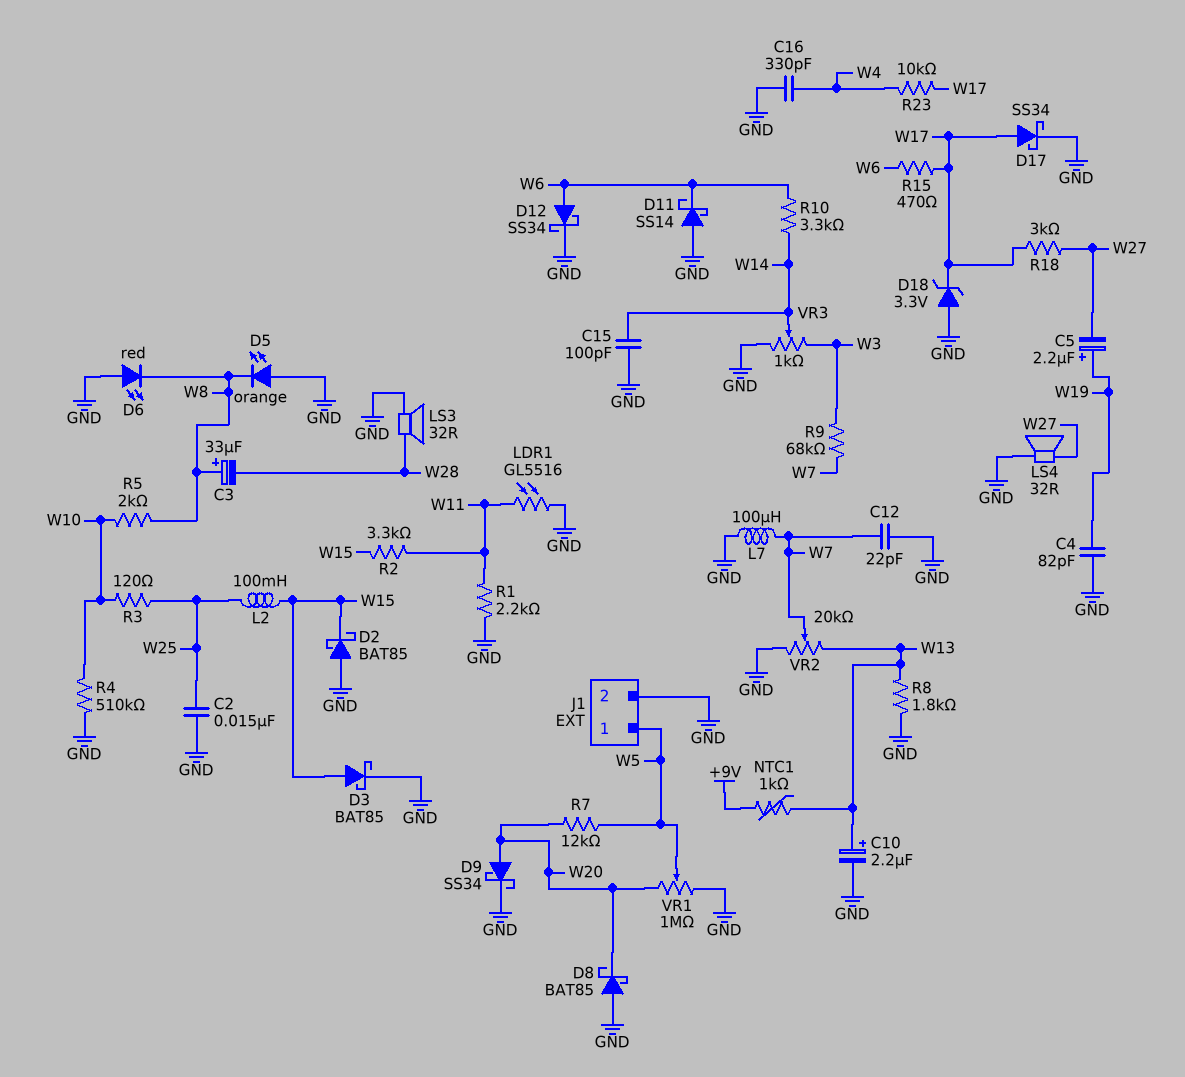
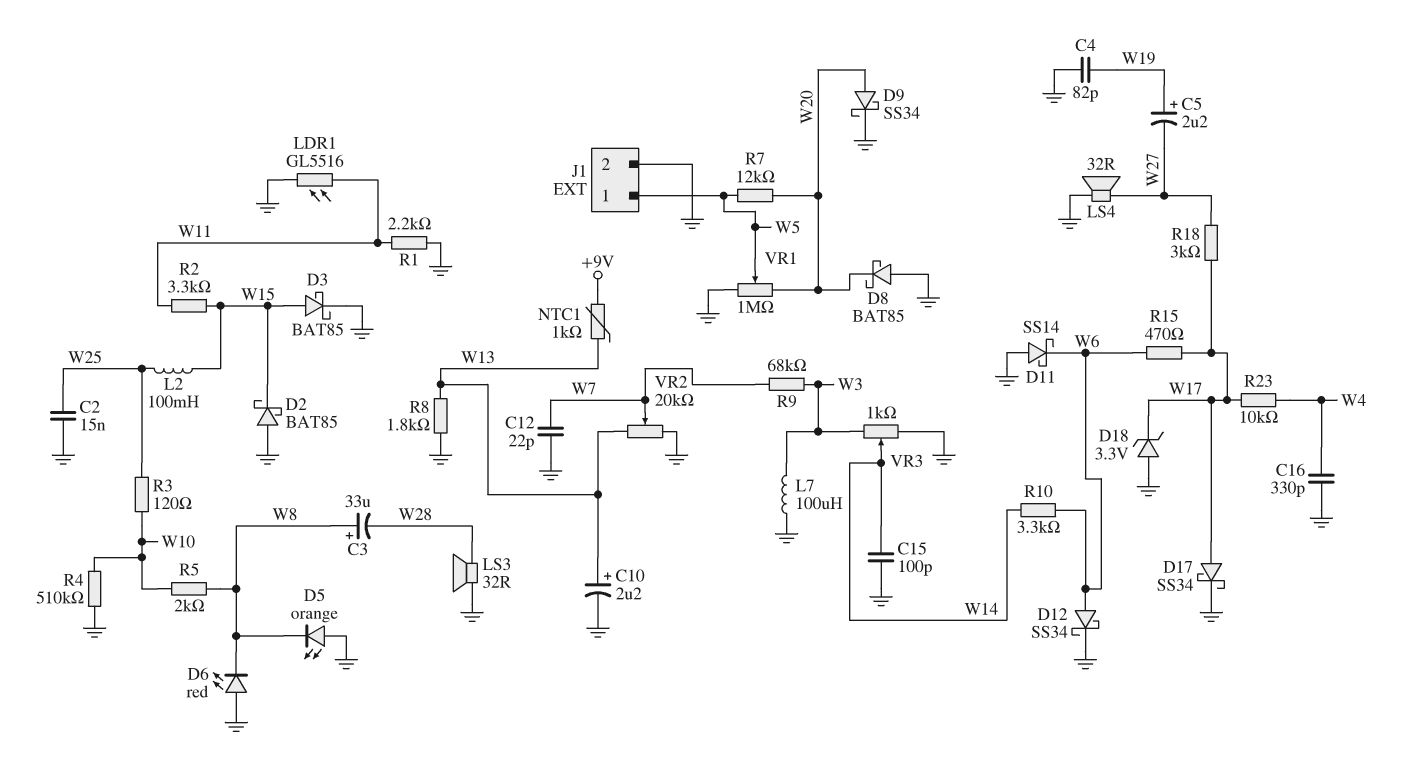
L7: 100uH (GND, W7) -> 100uH (GND, W3)

